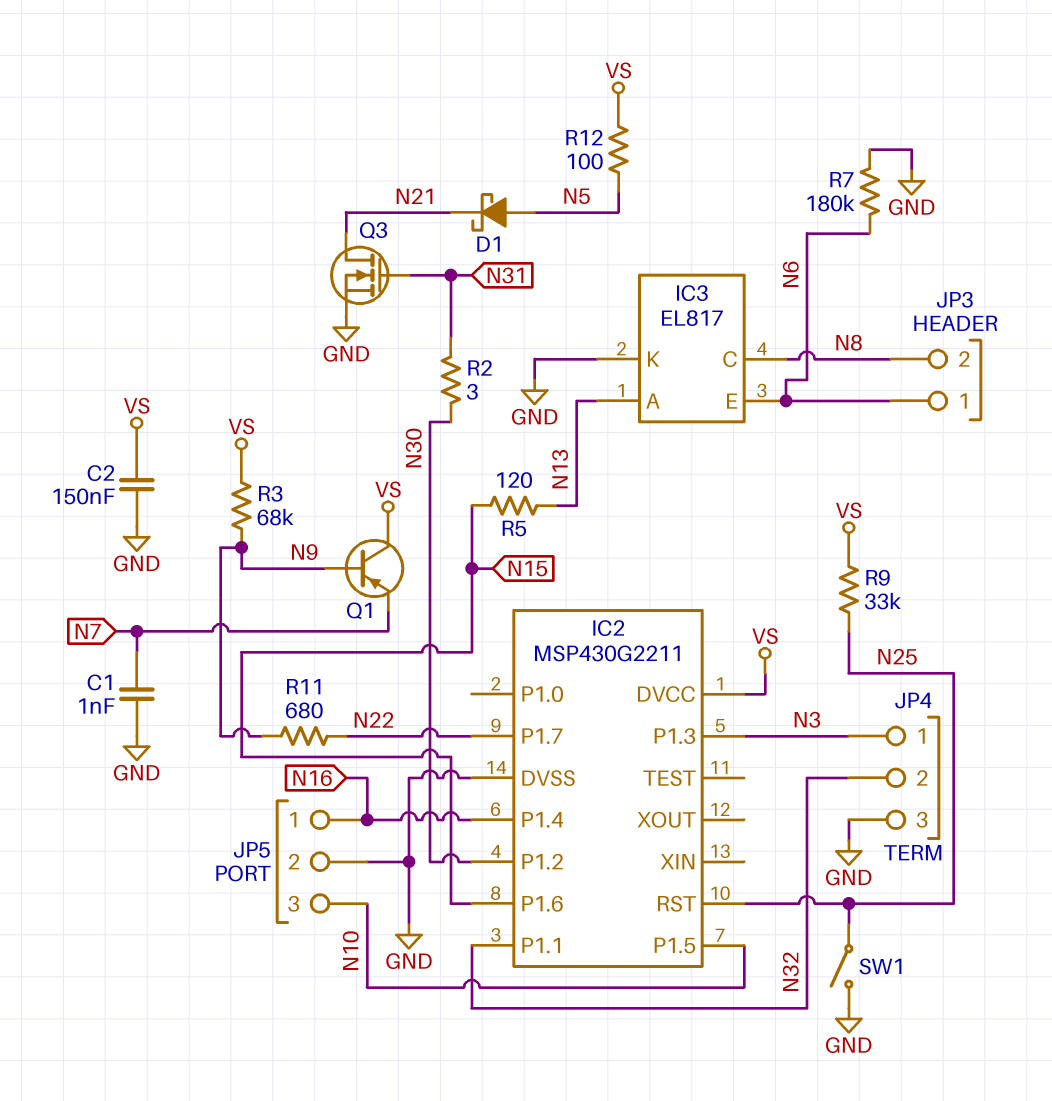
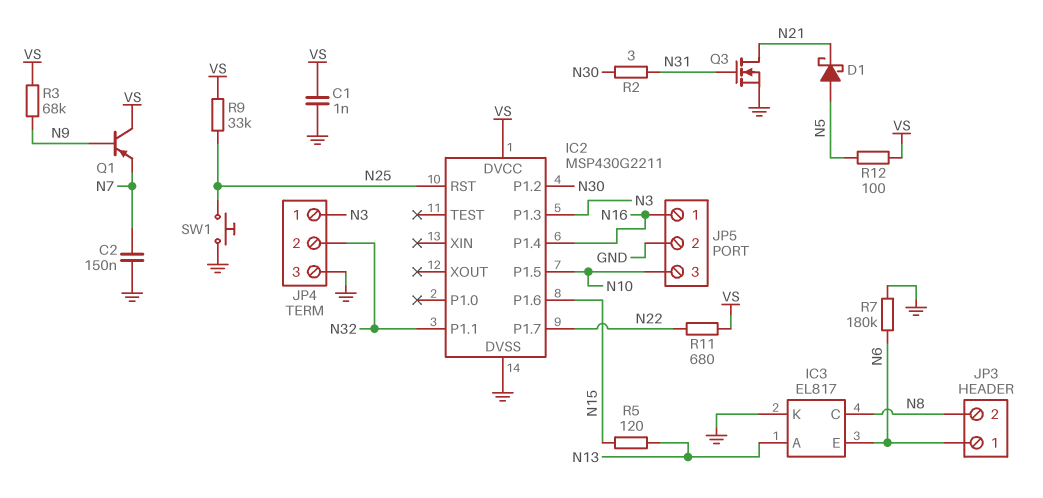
C1: 1nF (GND, N7) -> 1nF (GND, VS)
C2: 150nF (GND, VS) -> 150nF (GND, N7)
R11: 680 (N9, N22) -> 680 (N22, VS)
SW1: switch (GND, N25) -> button (GND, N25)

